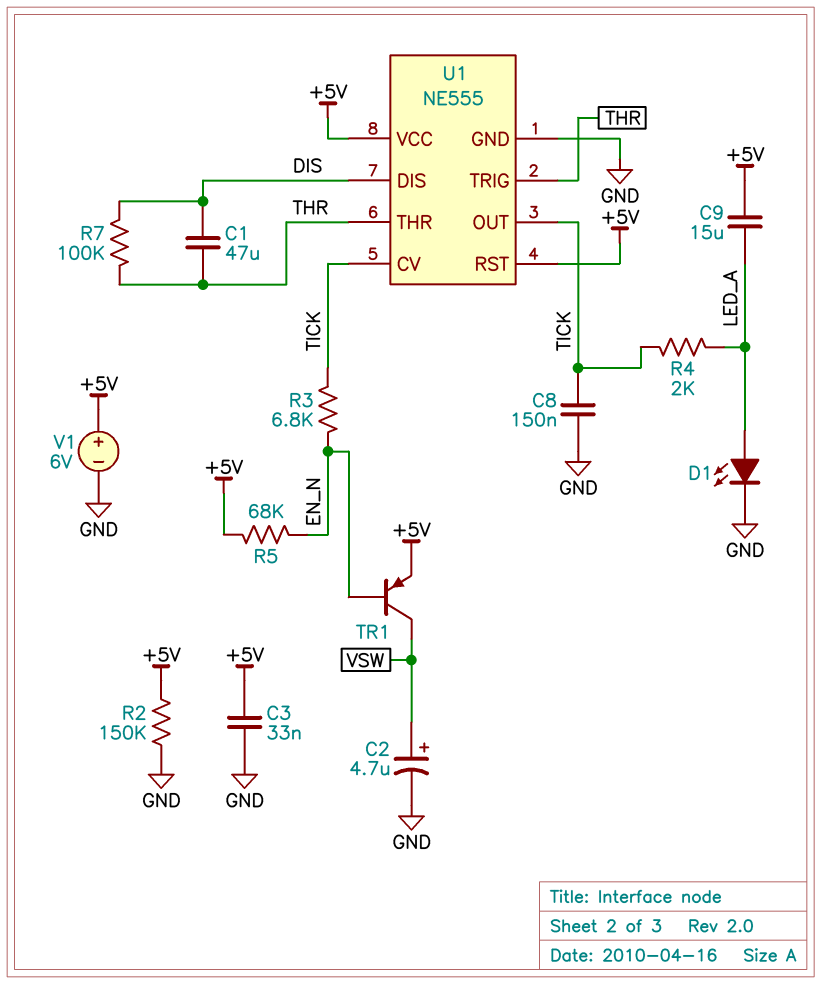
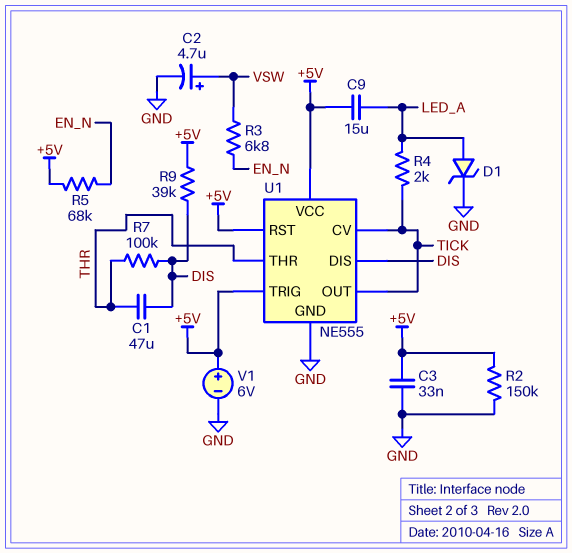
C8: 150nF (GND, TICK) -> none
D1: LED (A LED_A, K GND) -> zener (A LED_A, K GND)
R3: 6.8k (EN_N, TICK) -> 6.8k (EN_N, VSW)
R9: none -> 39k (+5V, DIS)
TR1: PNP (B EN_N, C VSW, E +5V) -> none
U1 pin TRIG: THR -> +5V

